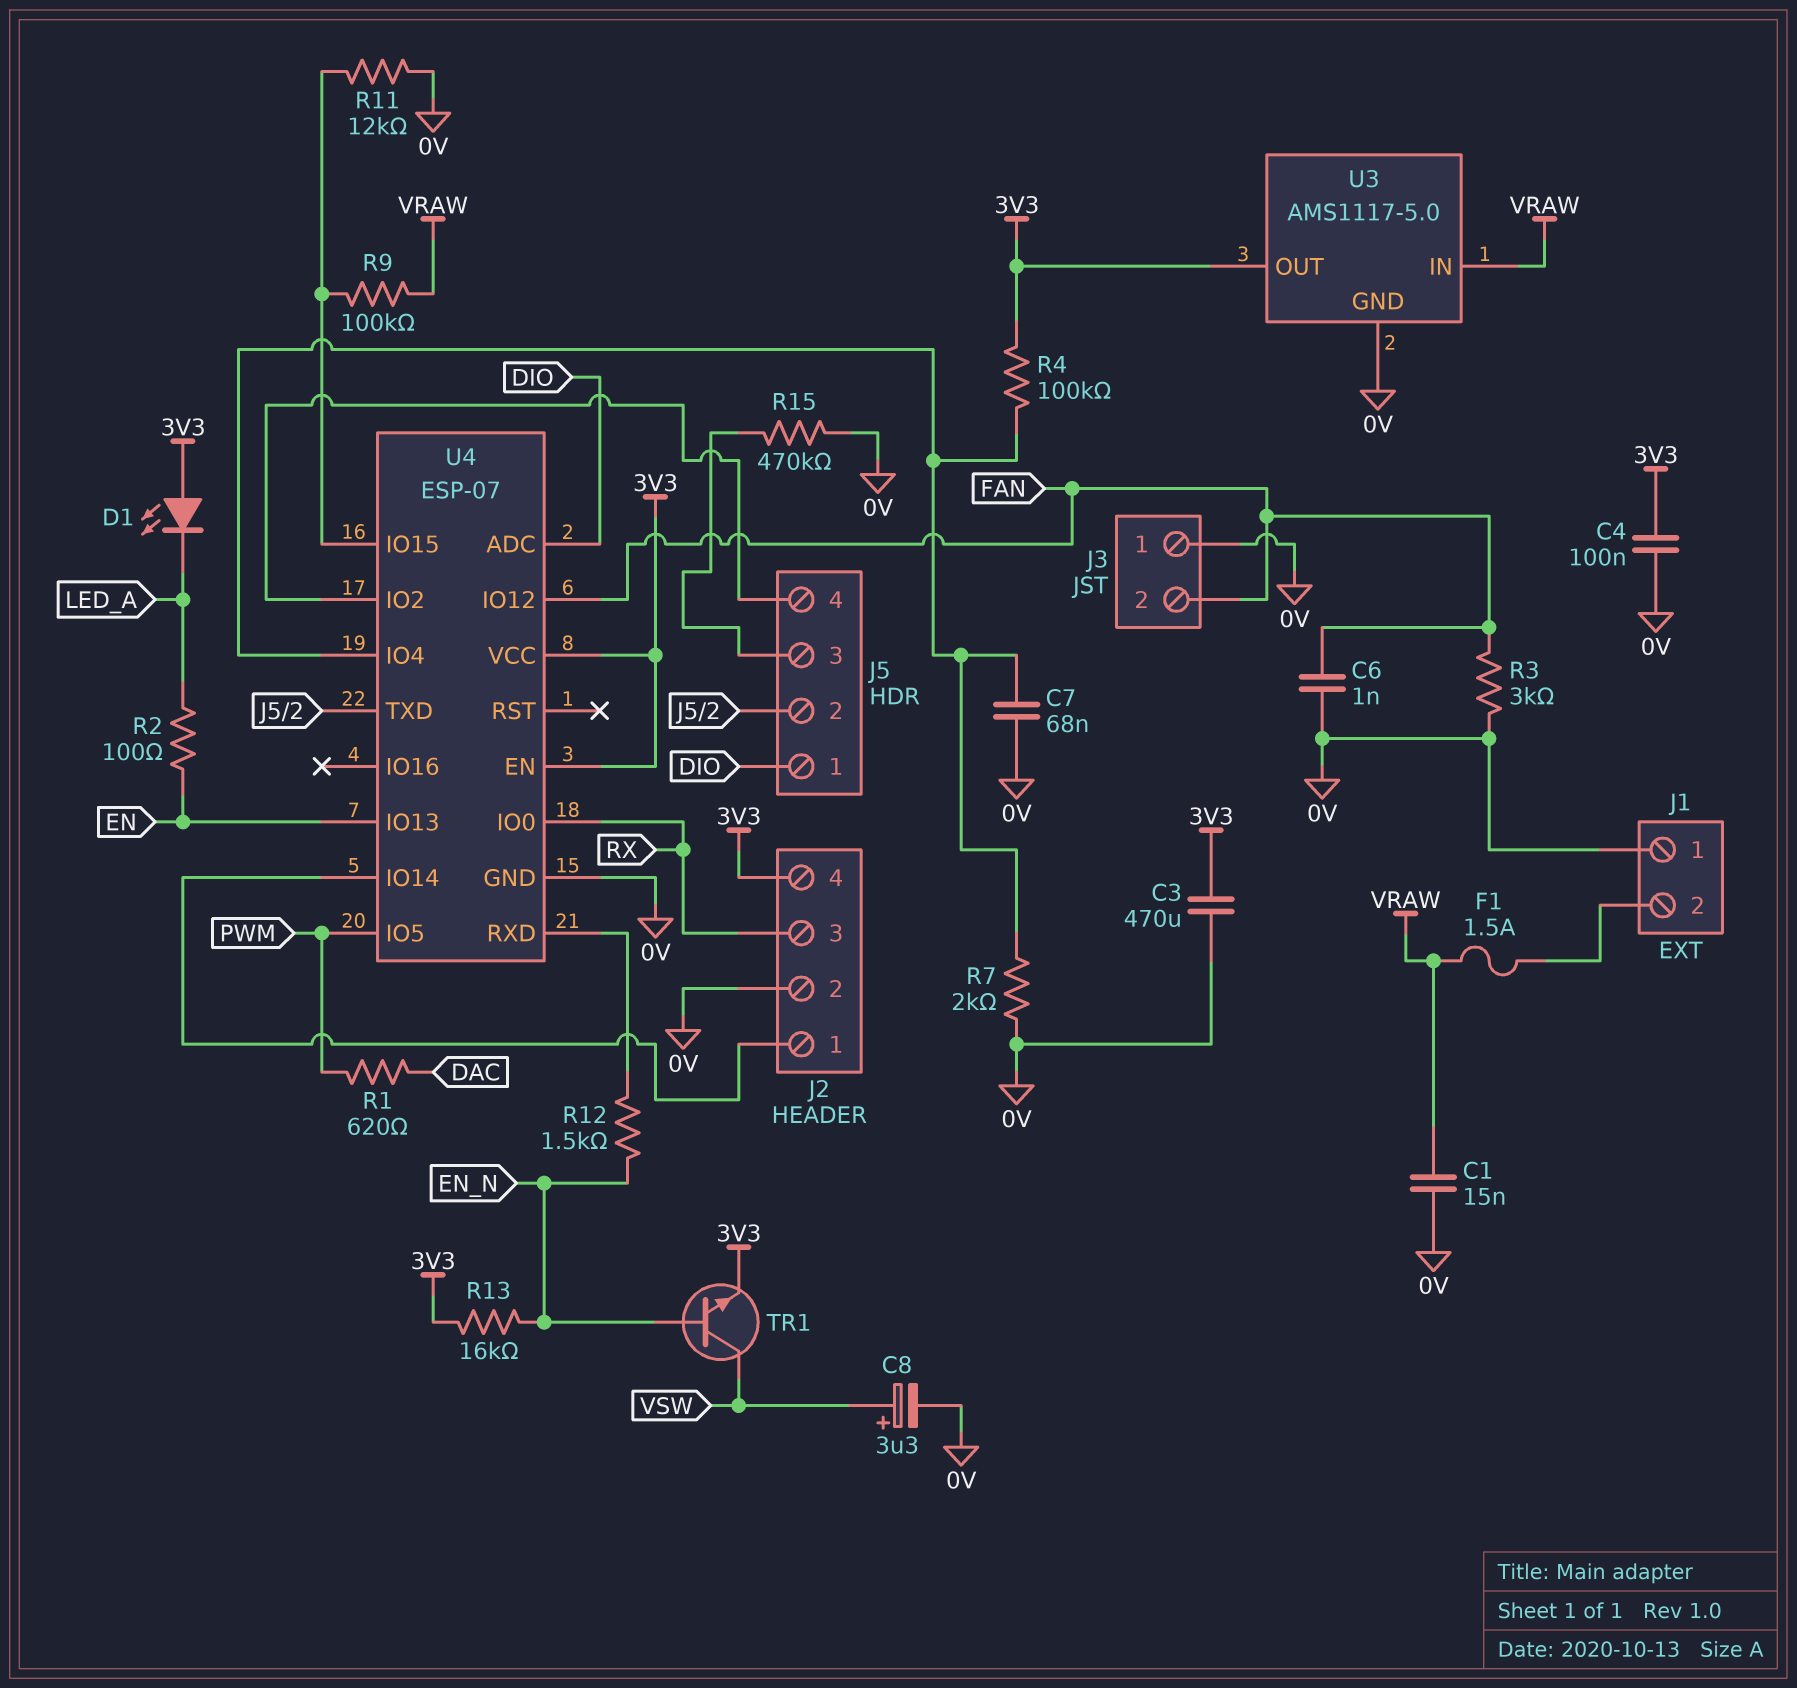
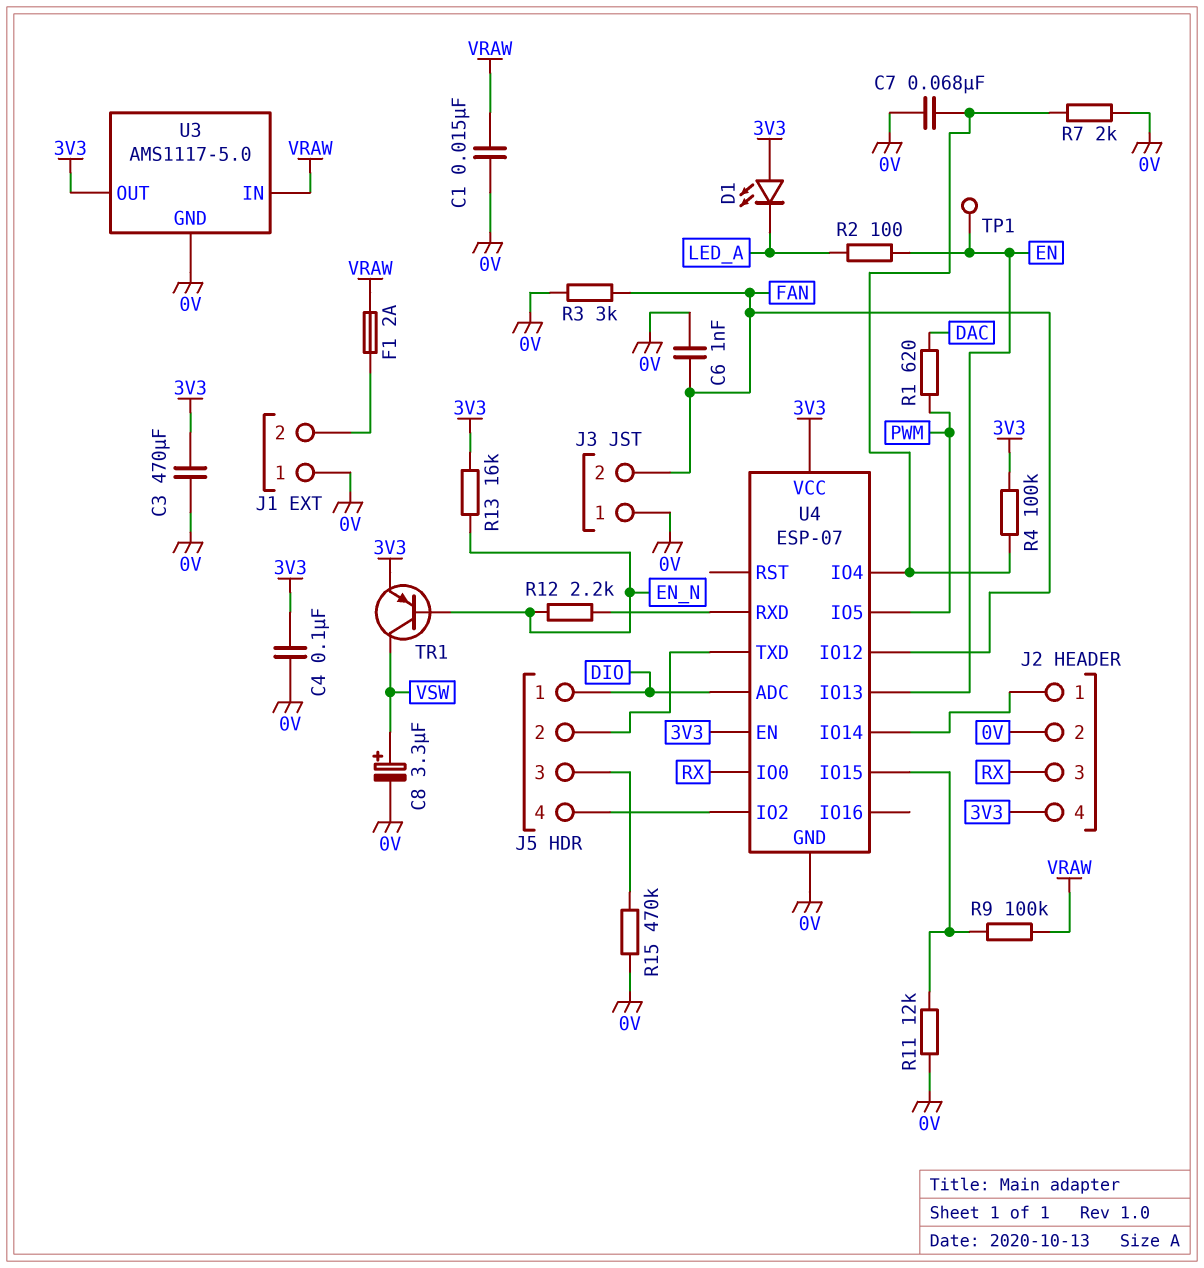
F1: 1.5A (J1/2, VRAW) -> 2A (J1/2, VRAW)
R12: 1.5k (EN_N, U4/RXD) -> 2.2k (EN_N, U4/RXD)
TP1: none -> test point (EN)
TR1: NPN (B EN_N, C VSW, E 3V3) -> PNP (B EN_N, C VSW, E 3V3)

